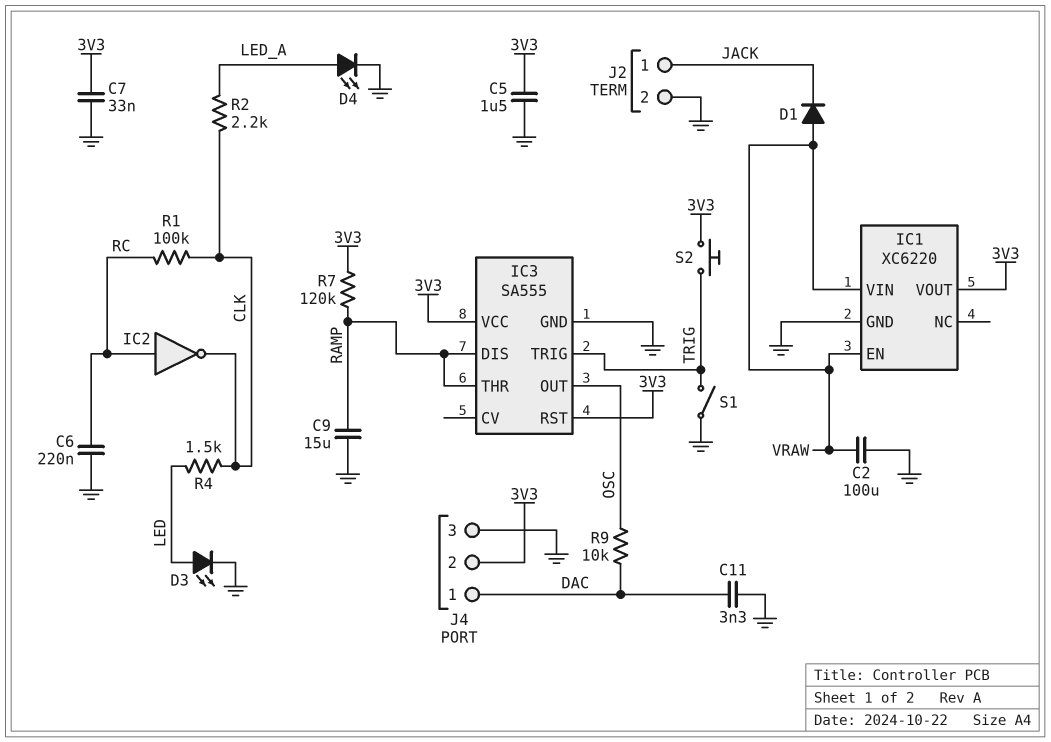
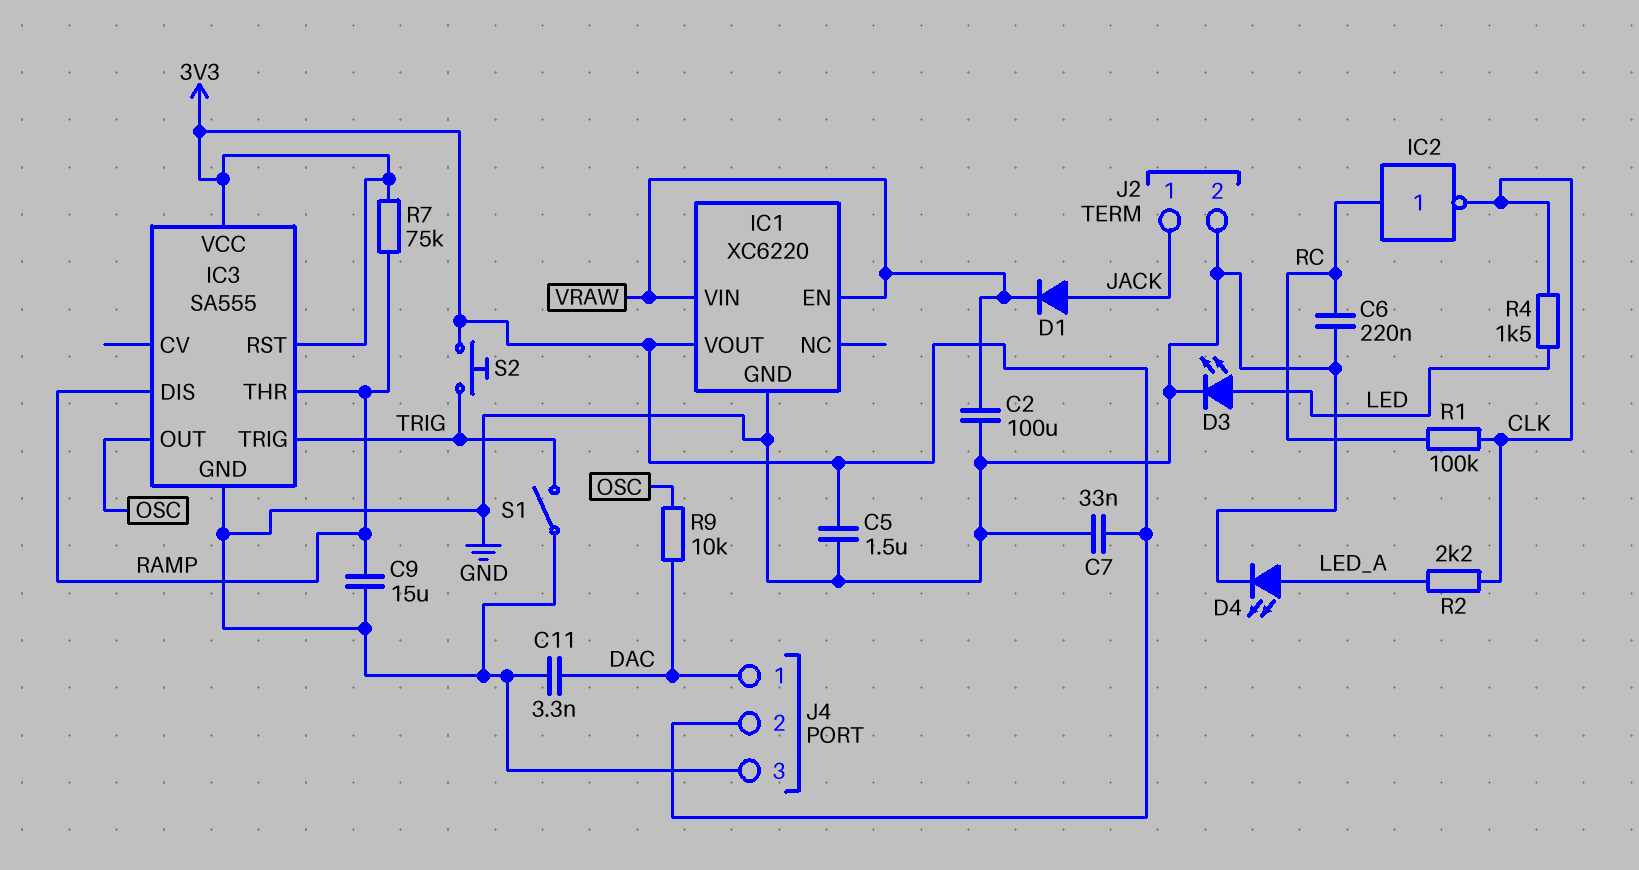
D1: diode (A VRAW, K JACK) -> diode (A JACK, K VRAW)
R7: 120k (3V3, RAMP) -> 75k (3V3, RAMP)

